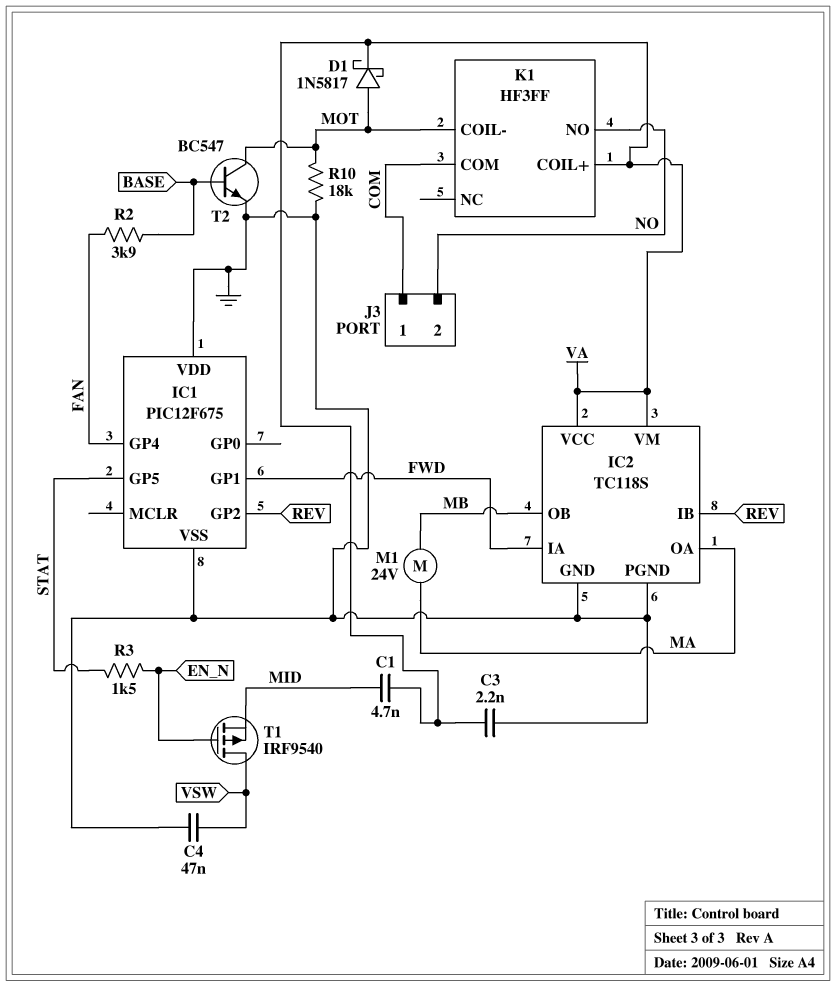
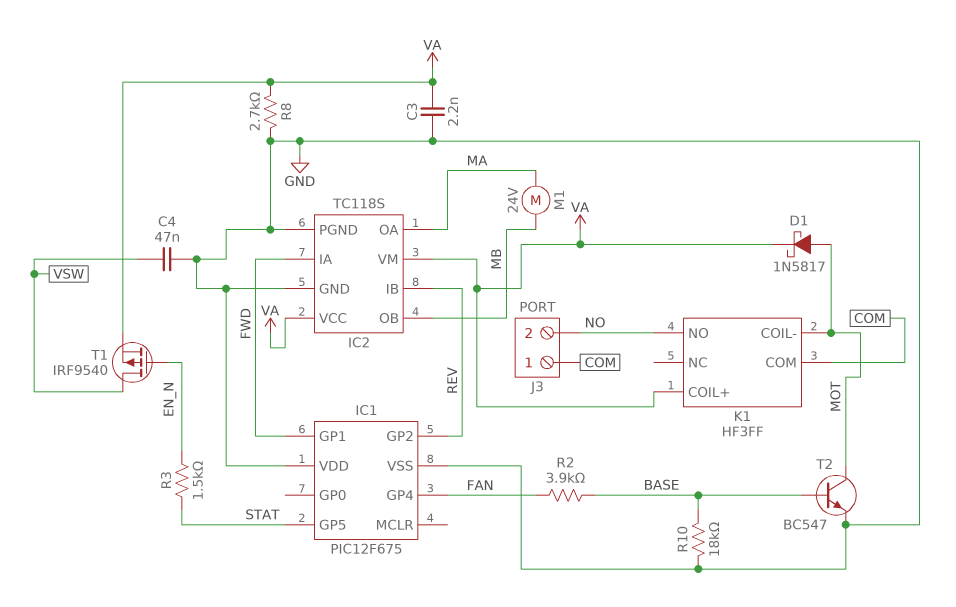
C1: 4.7nF (MID, VA) -> none
R8: none -> 2.7k (GND, VA)
R10: 18k (GND, MOT) -> 18k (BASE, GND)
T1: PMOS IRF9540 (G EN_N, D VSW, S MID) -> PMOS IRF9540 (G EN_N, D VSW, S VA)

